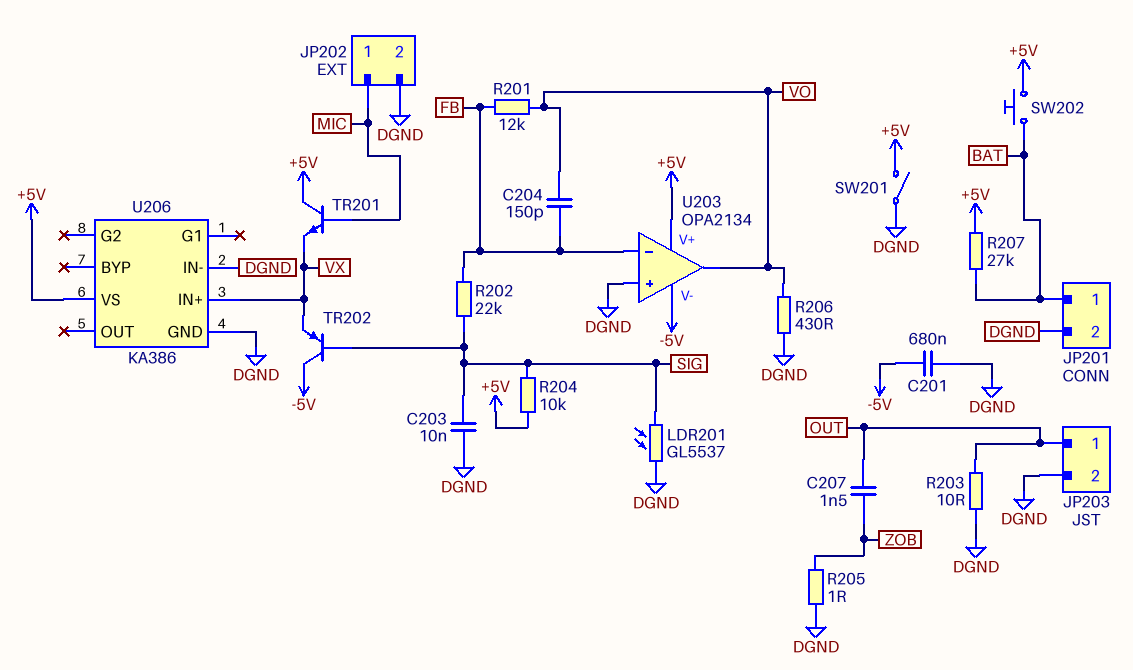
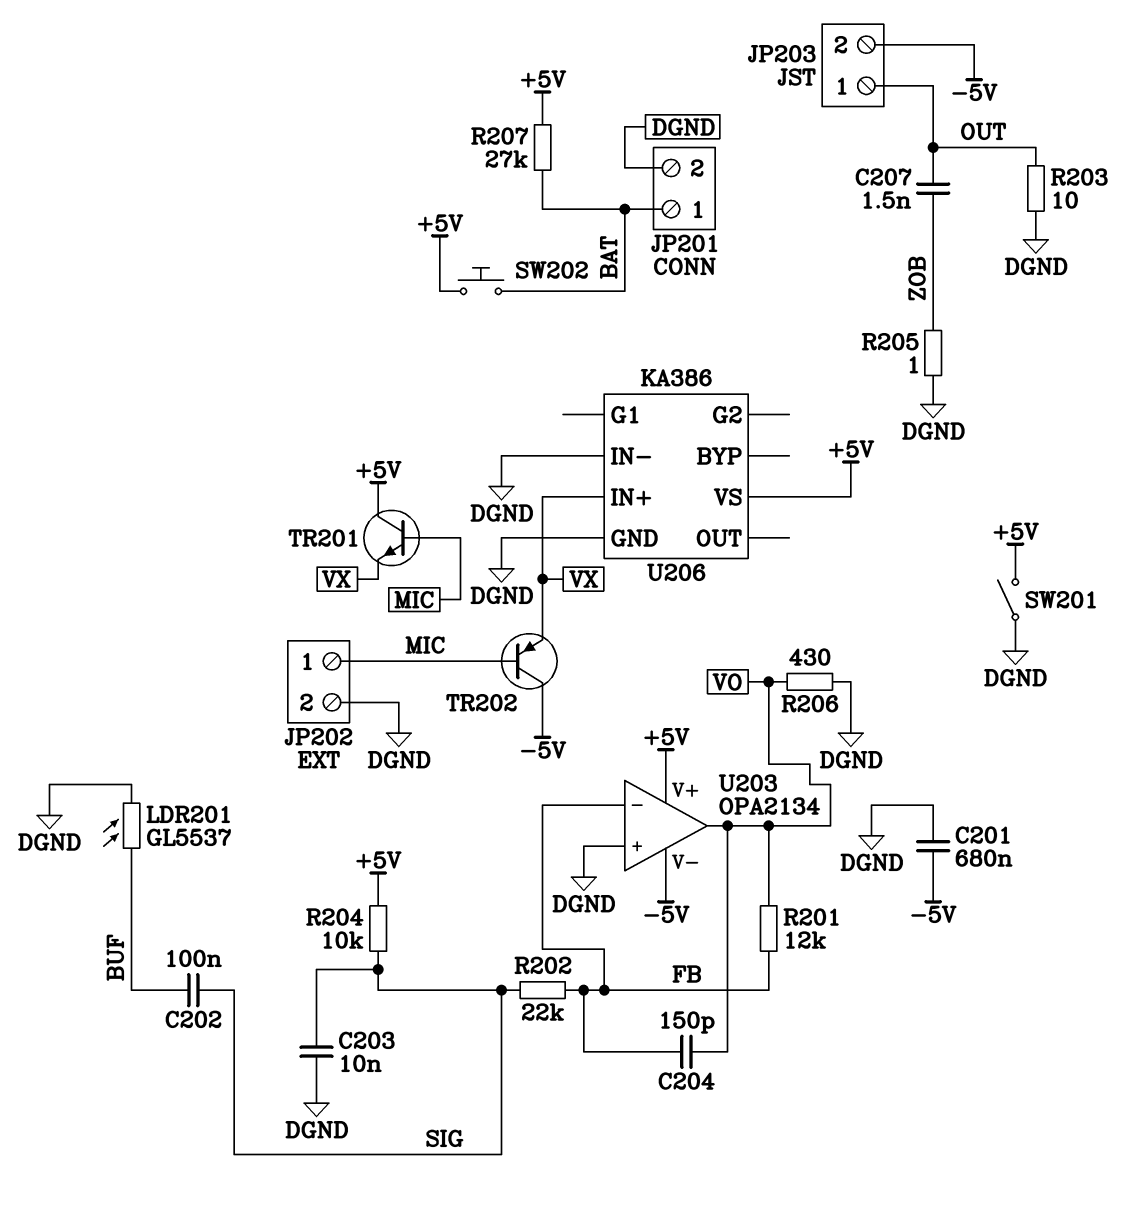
C202: none -> 100nF (BUF, SIG)
JP203 pin 2: DGND -> -5V
LDR201: GL5537 (DGND, SIG) -> GL5537 (BUF, DGND)
TR202: PNP (B SIG, C -5V, E VX) -> PNP (B MIC, C -5V, E VX)

